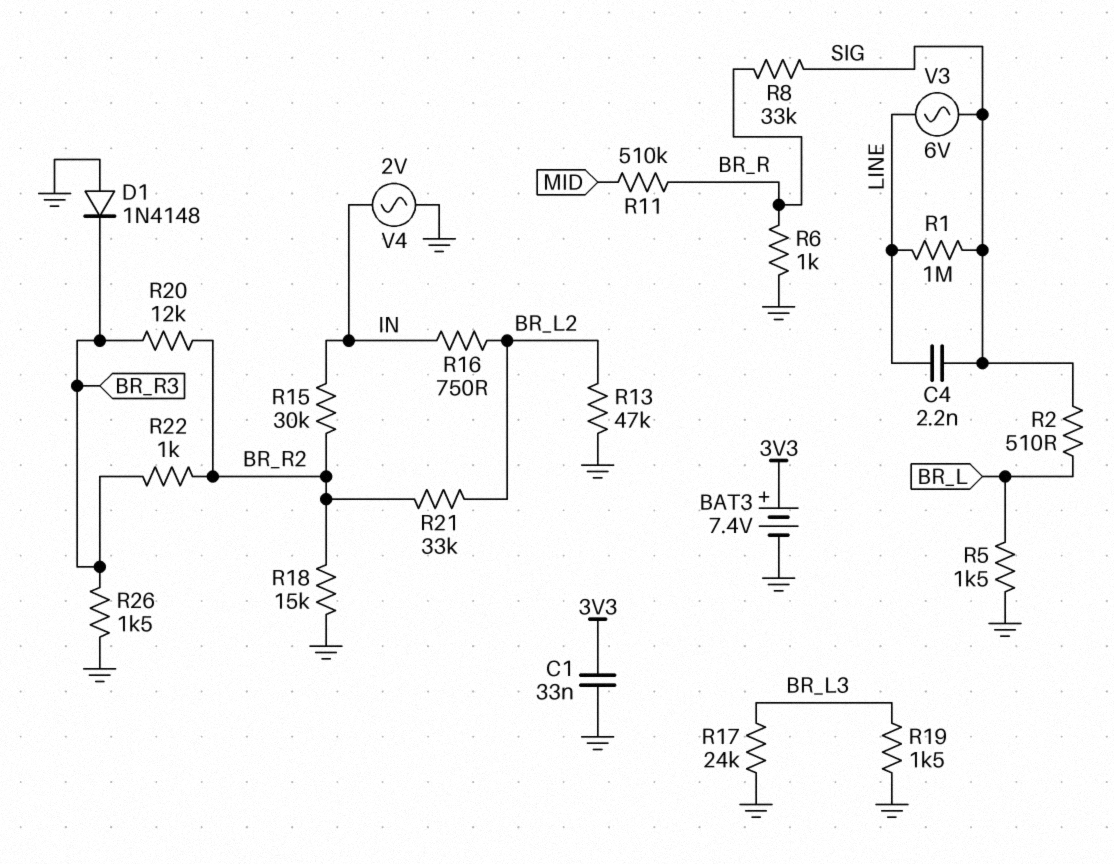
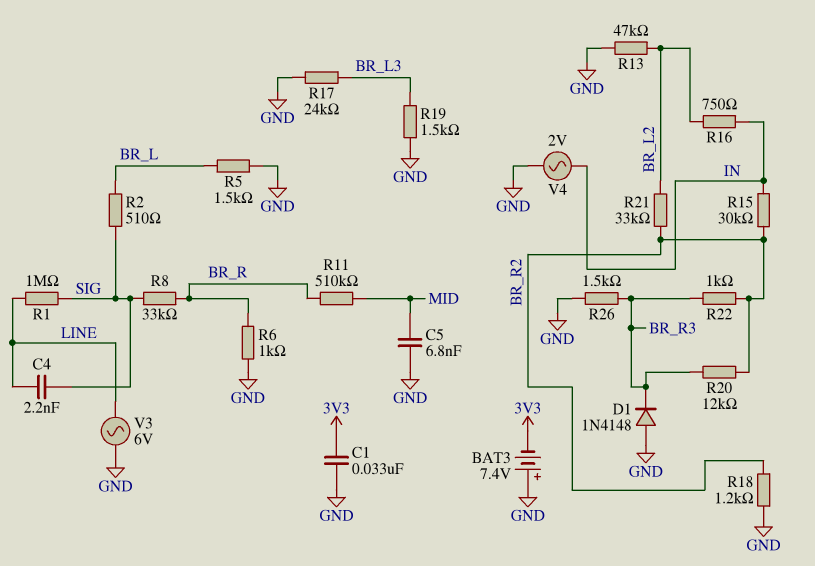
BAT3: 7.4V (plus 3V3, minus GND) -> 7.4V (plus GND, minus 3V3)
C5: none -> 6.8nF (GND, MID)
R18: 15k (BR_R2, GND) -> 1.2k (BR_R2, GND)
V3: AC 6V (LINE, SIG) -> AC 6V (GND, LINE)

